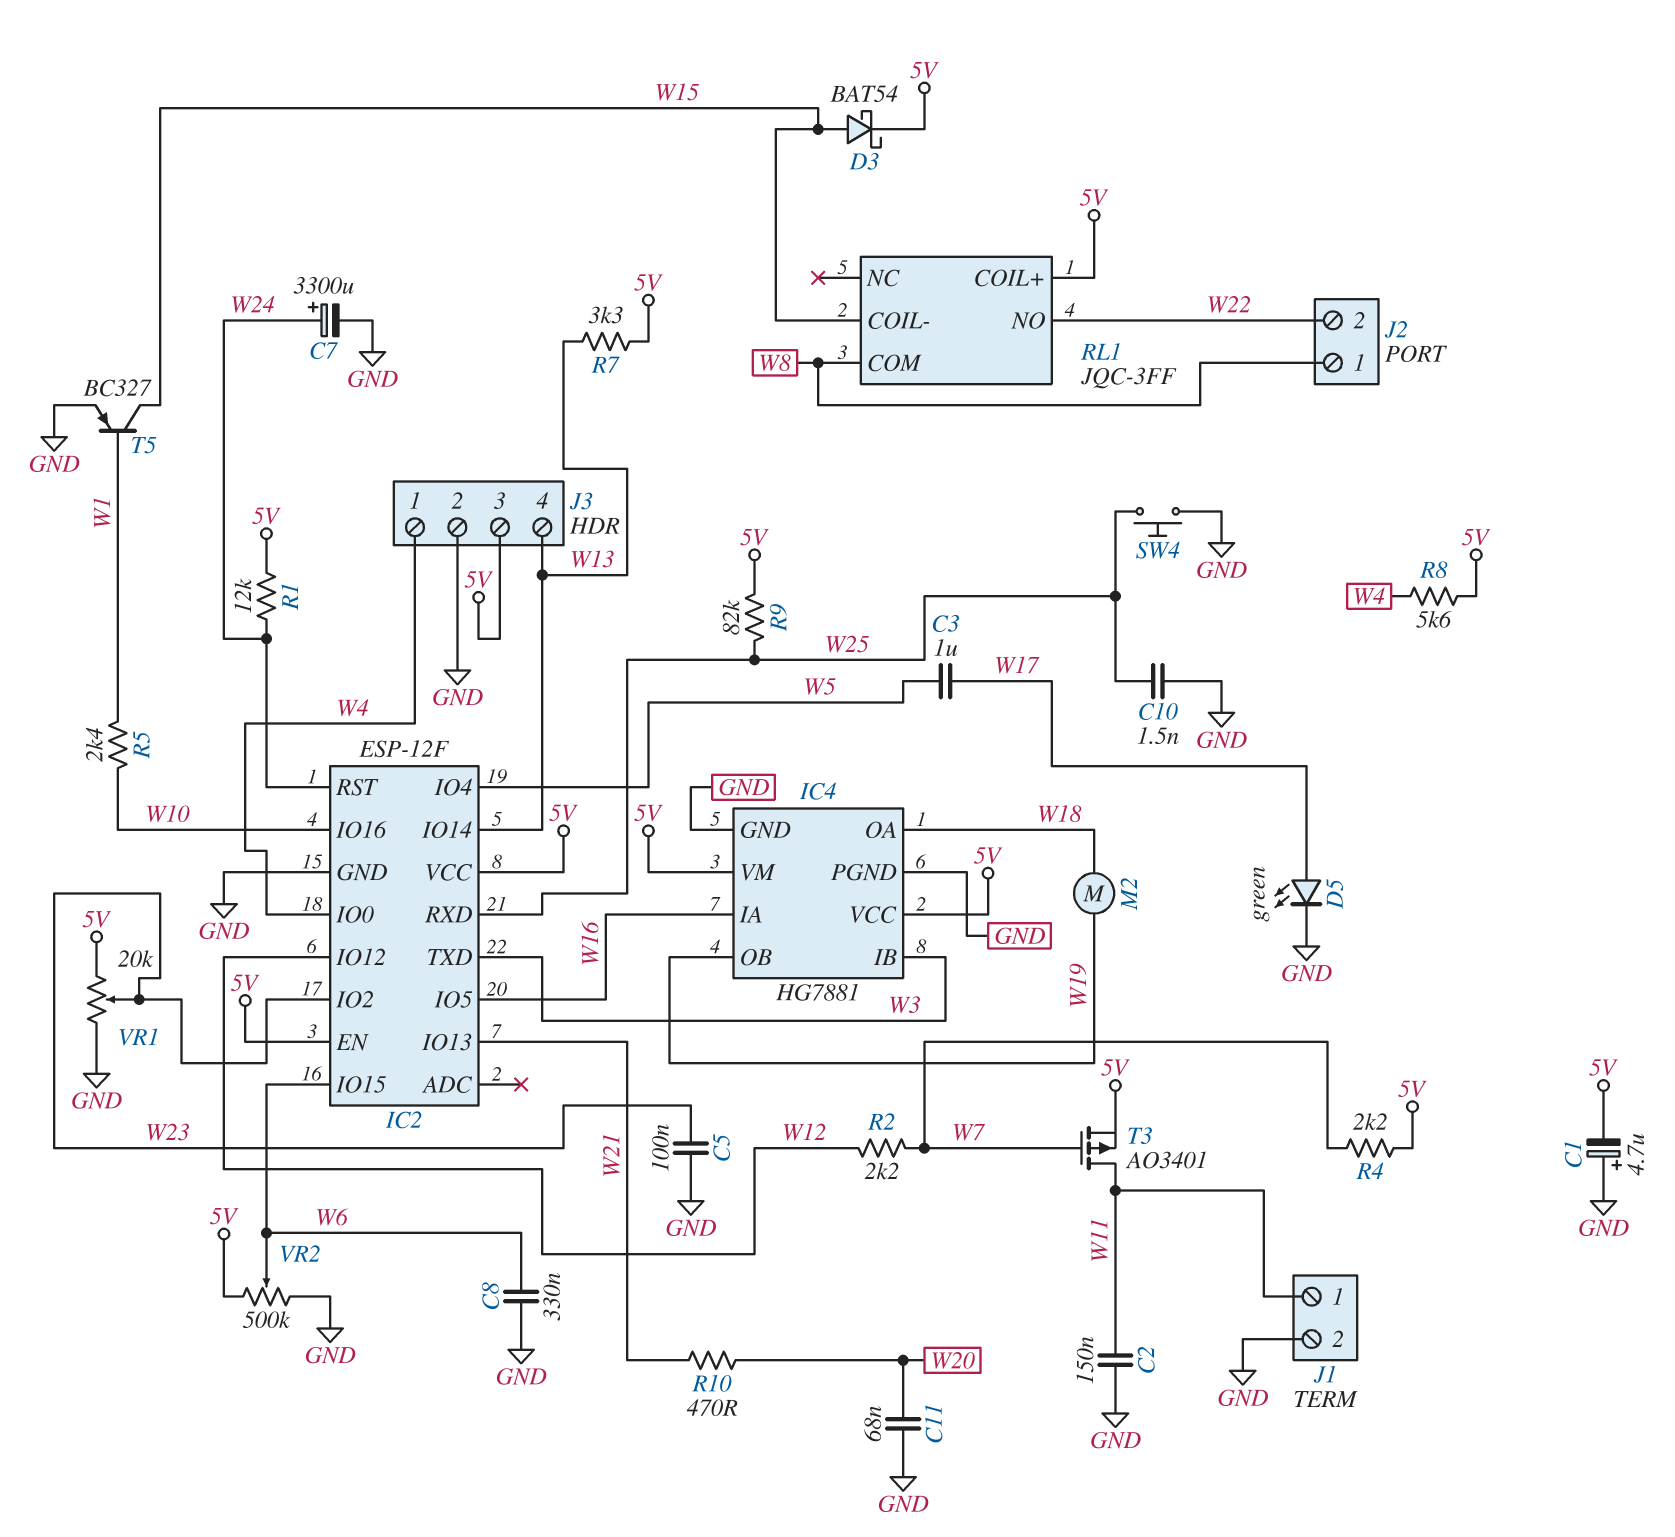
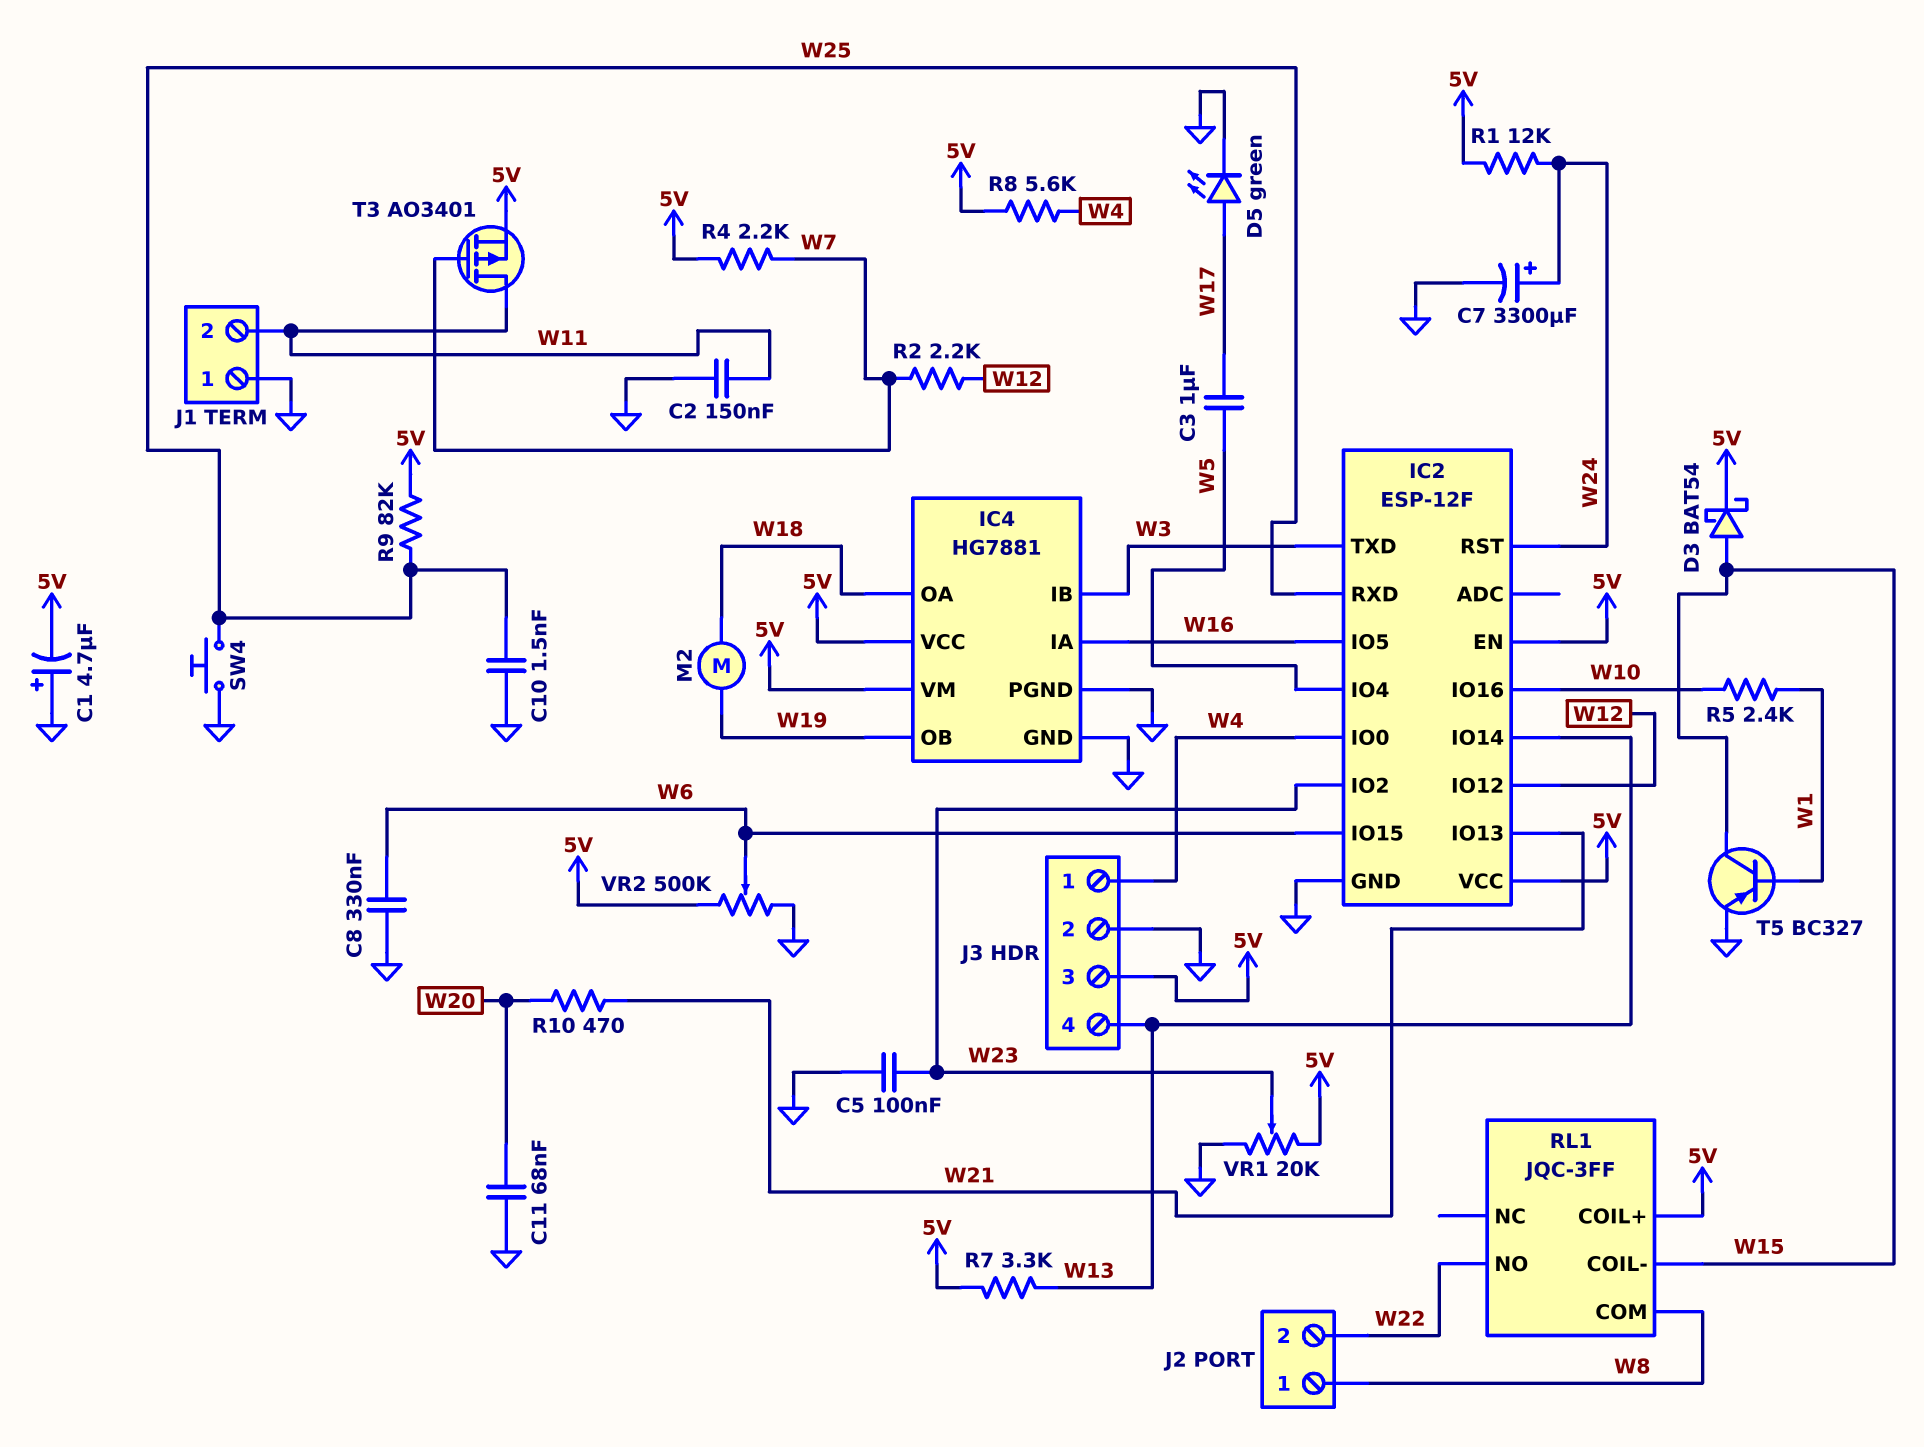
J1 pin 1: W11 -> GND
J1 pin 2: GND -> W11

